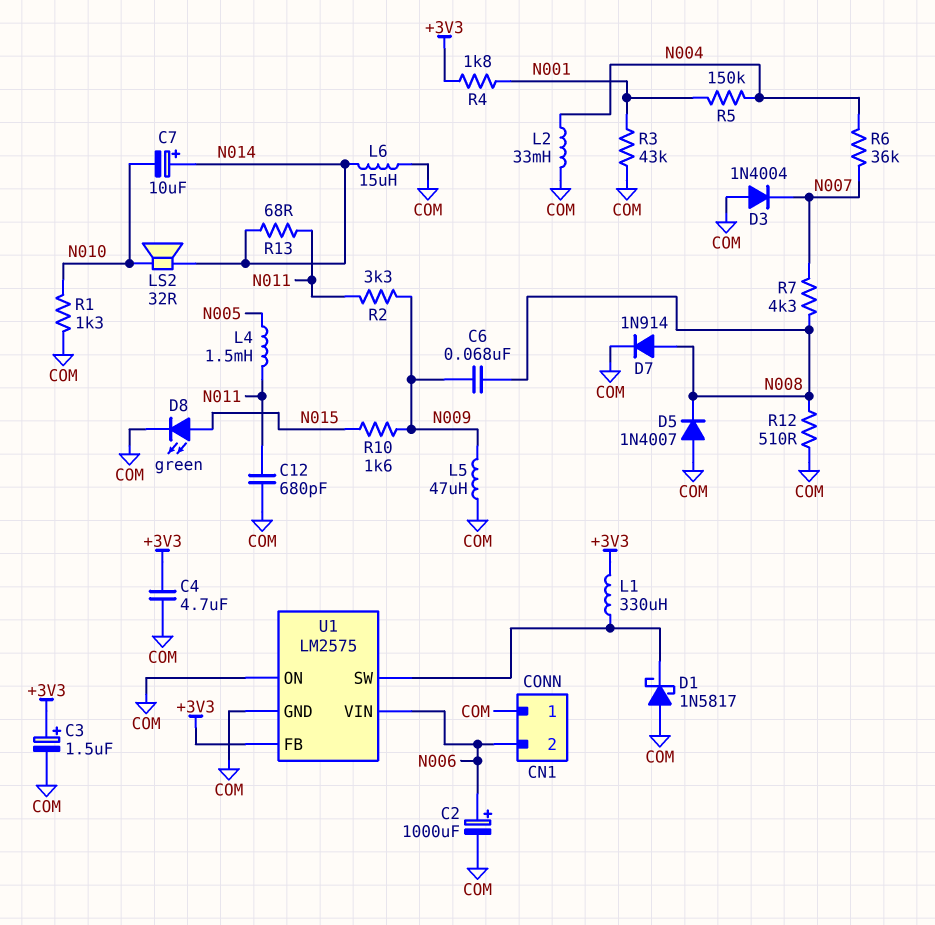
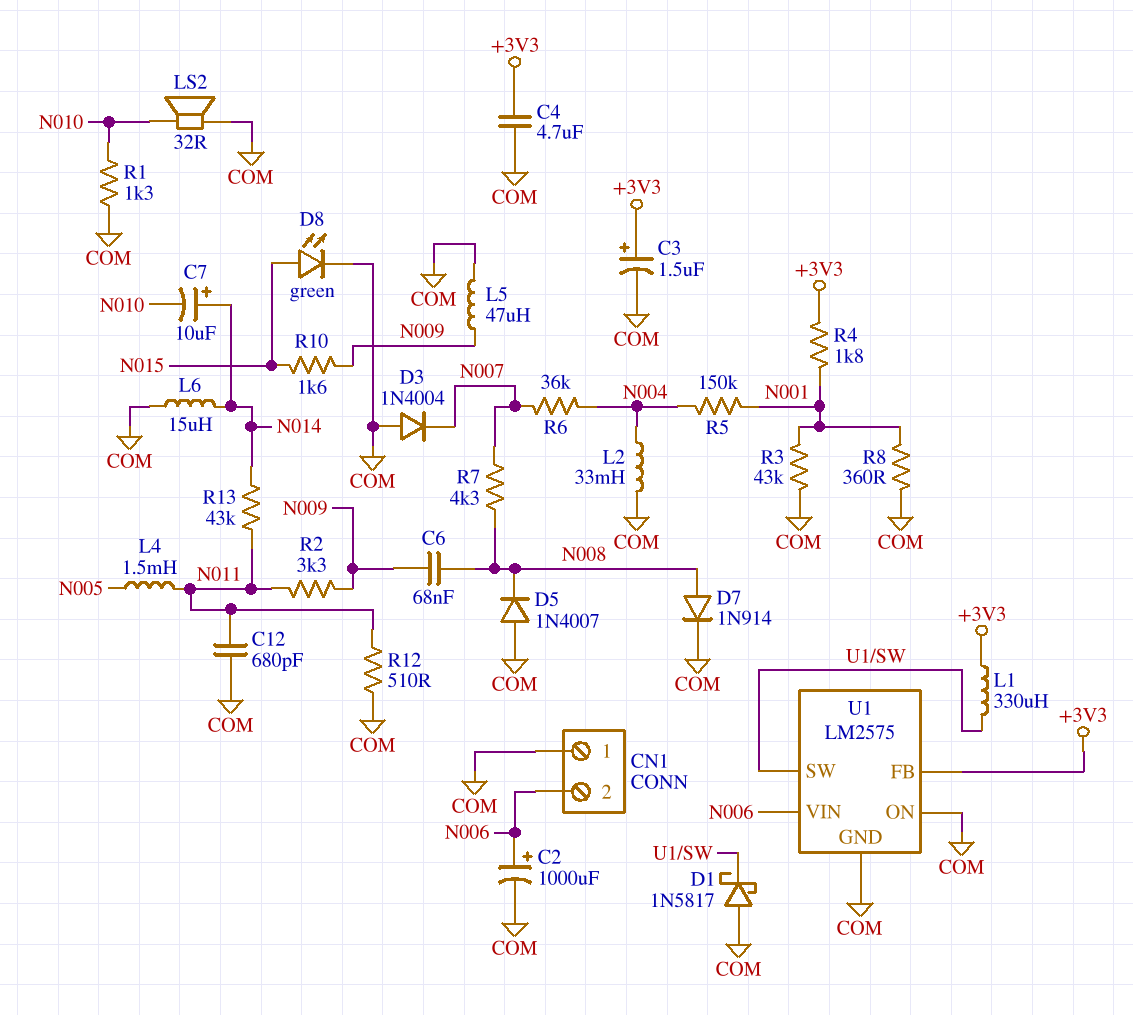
LS2: speaker 32R (N010, N014) -> speaker 32R (COM, N010)
R8: none -> 360 (COM, N001)
R12: 510 (COM, N008) -> 510 (COM, N011)
R13: 68 (N011, N014) -> 43k (N011, N014)

